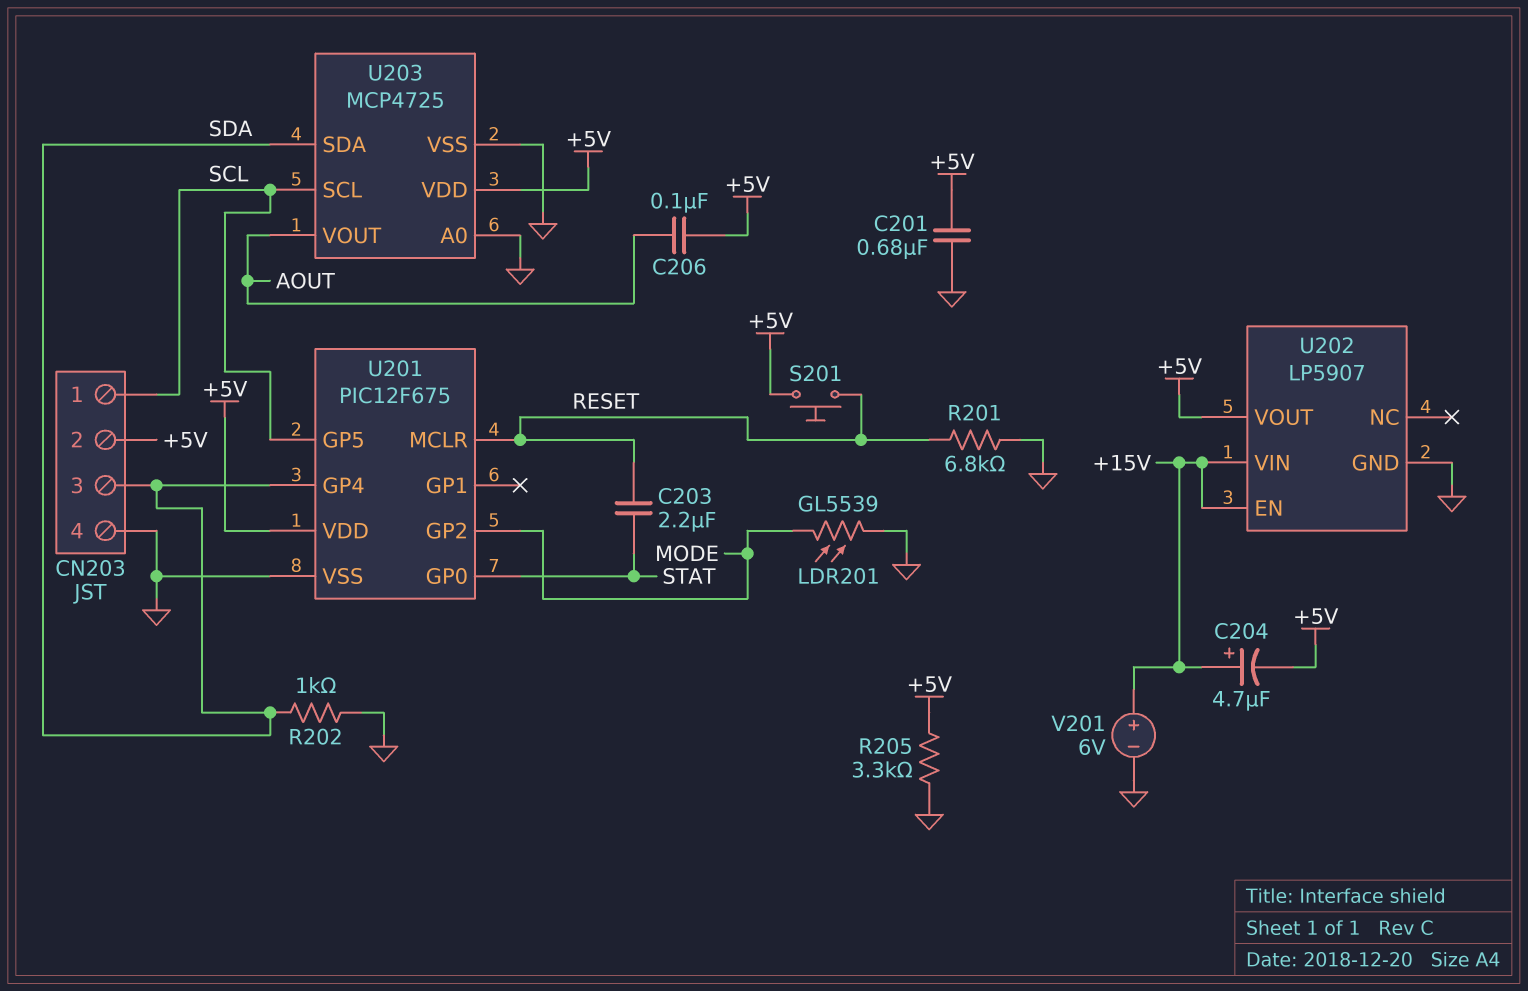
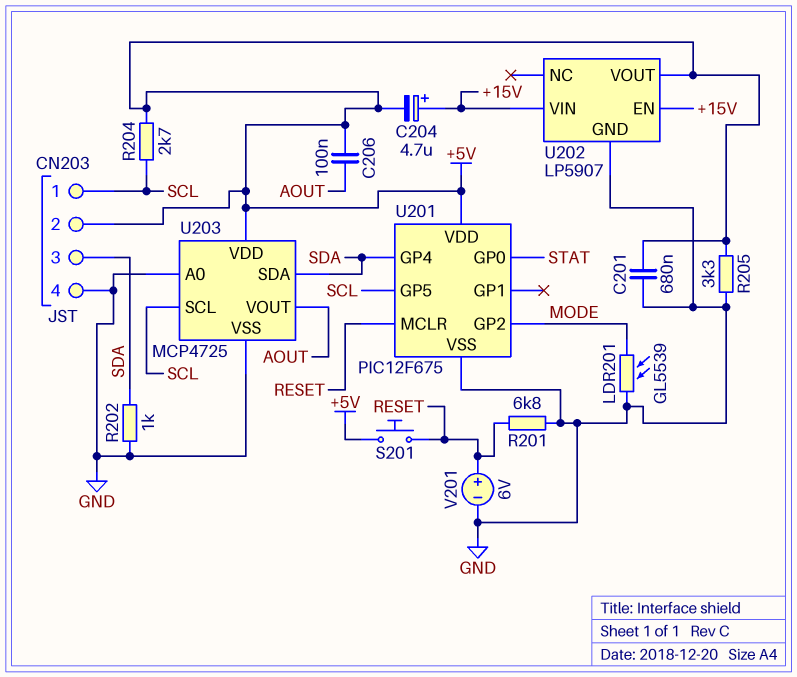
C203: 2.2uF (RESET, STAT) -> none
R204: none -> 2.7k (+5V, SCL)
V201: 6V (plus +15V, minus GND) -> 6V (plus RESET, minus GND)

